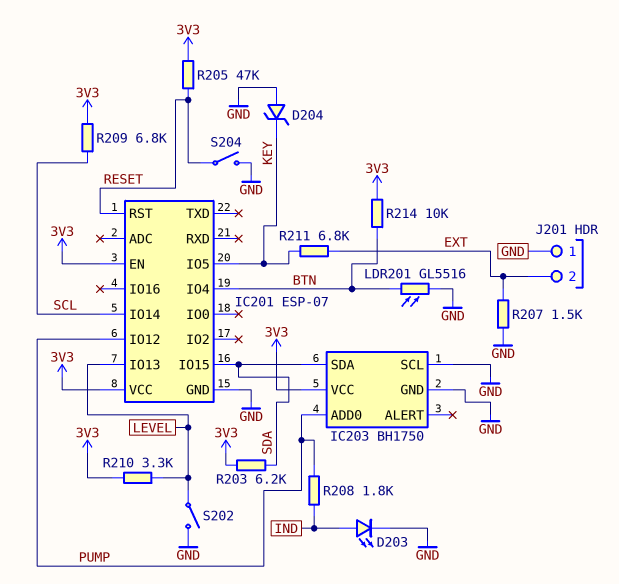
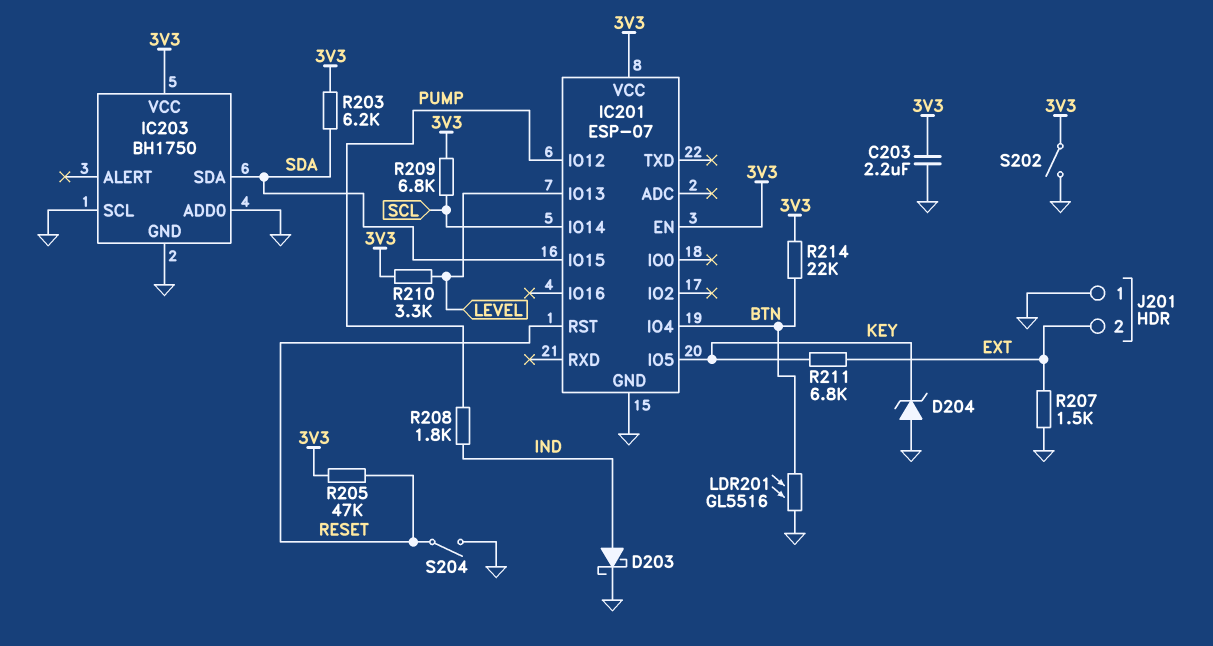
C203: none -> 2.2uF (3V3, GND)
D203: LED (A IND, K GND) -> schottky (A IND, K GND)
IC203 pin ADD0: PUMP -> GND
R214: 10k (3V3, BTN) -> 22k (3V3, BTN)
S202: switch (GND, LEVEL) -> switch (3V3, GND)

